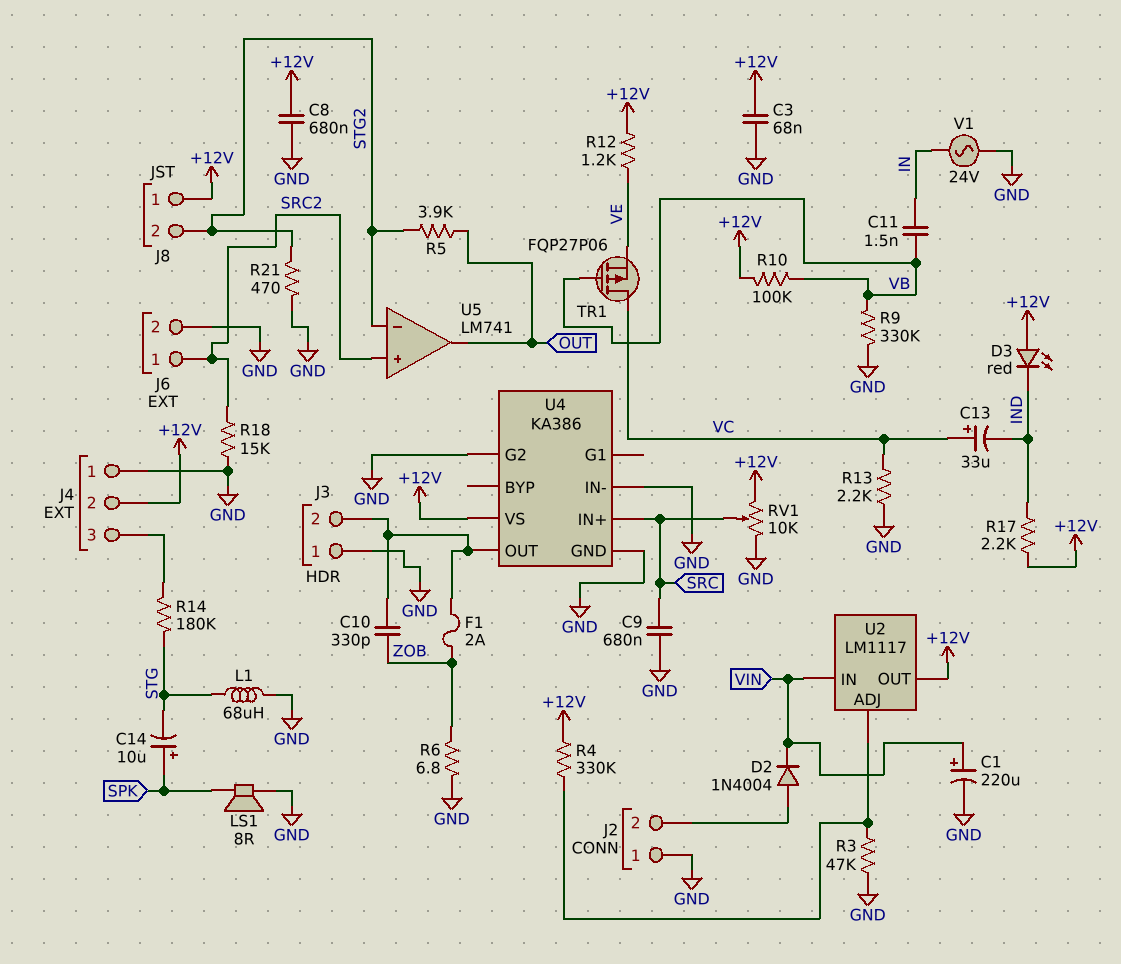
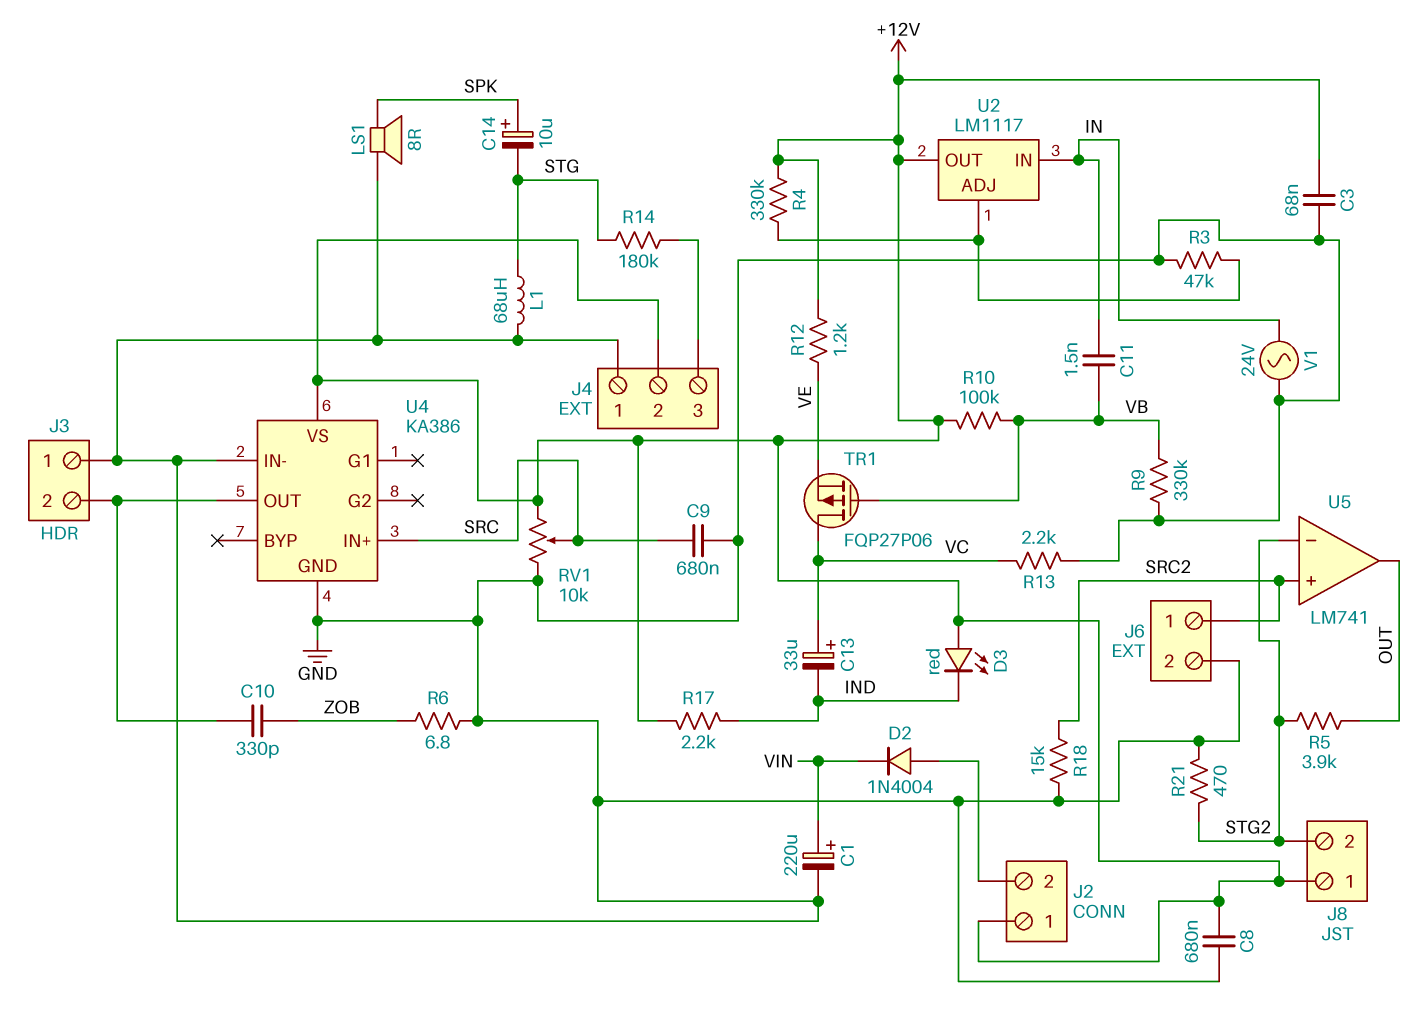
F1: 2A (J3/2, ZOB) -> none
J2 pin 1: GND -> +12V
U2 pin IN: VIN -> IN
U4 pin G2: GND -> none

